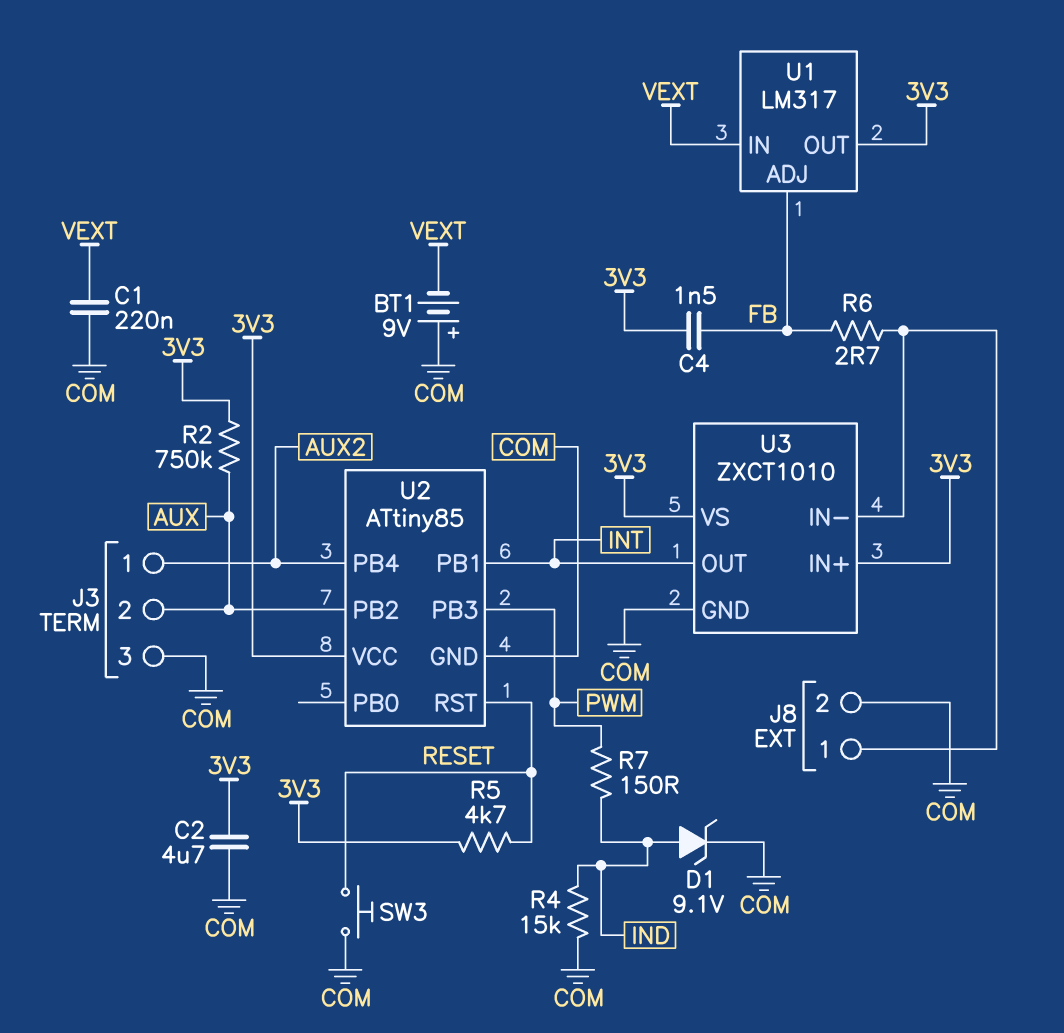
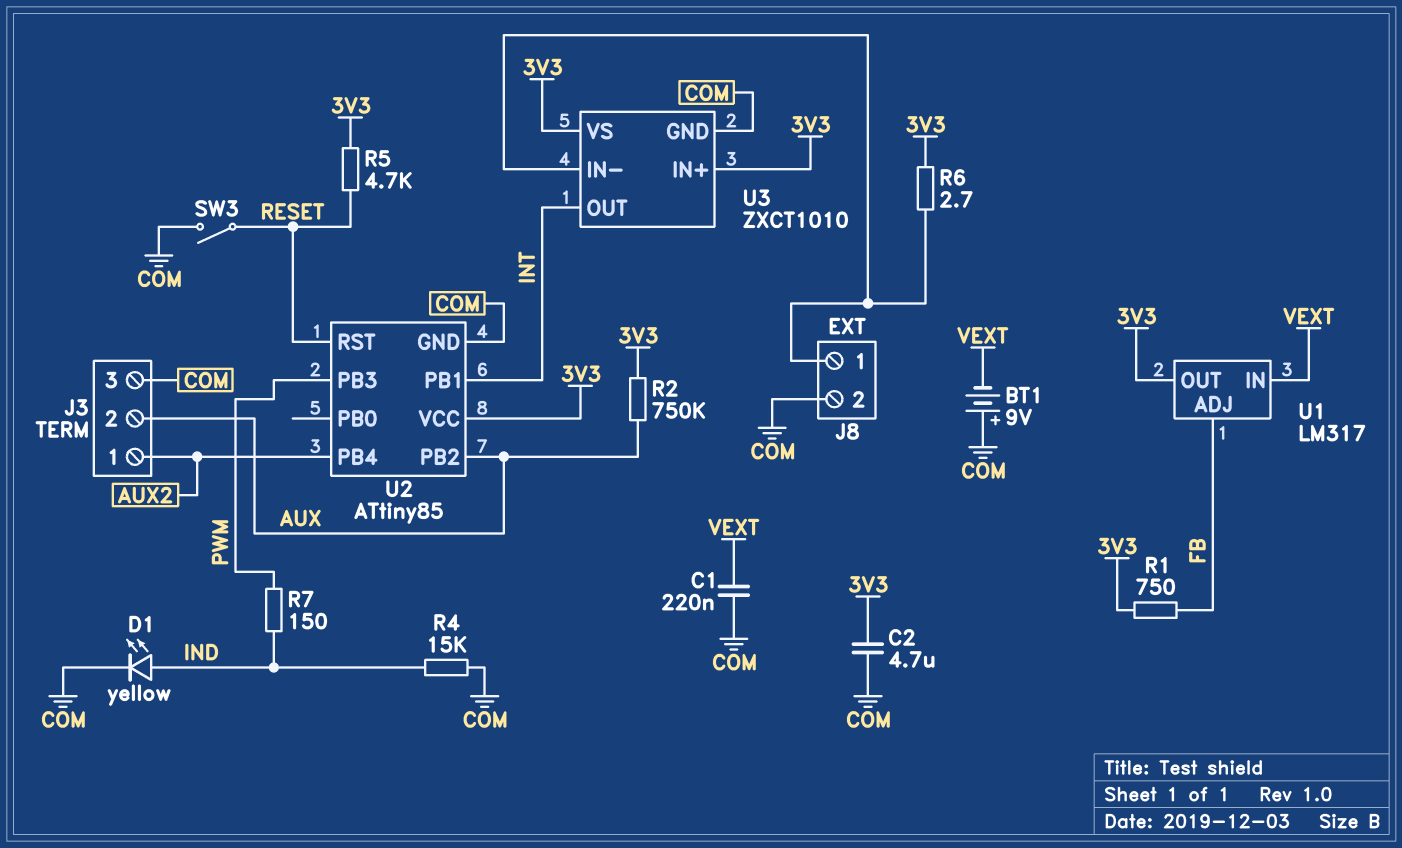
C4: 1.5nF (3V3, FB) -> none
D1: zener 9.1V (A IND, K COM) -> LED yellow (A IND, K COM)
R1: none -> 750 (3V3, FB)
R6: 2.7 (FB, J8/1) -> 2.7 (3V3, J8/1)
SW3: button (COM, RESET) -> switch (COM, RESET)

